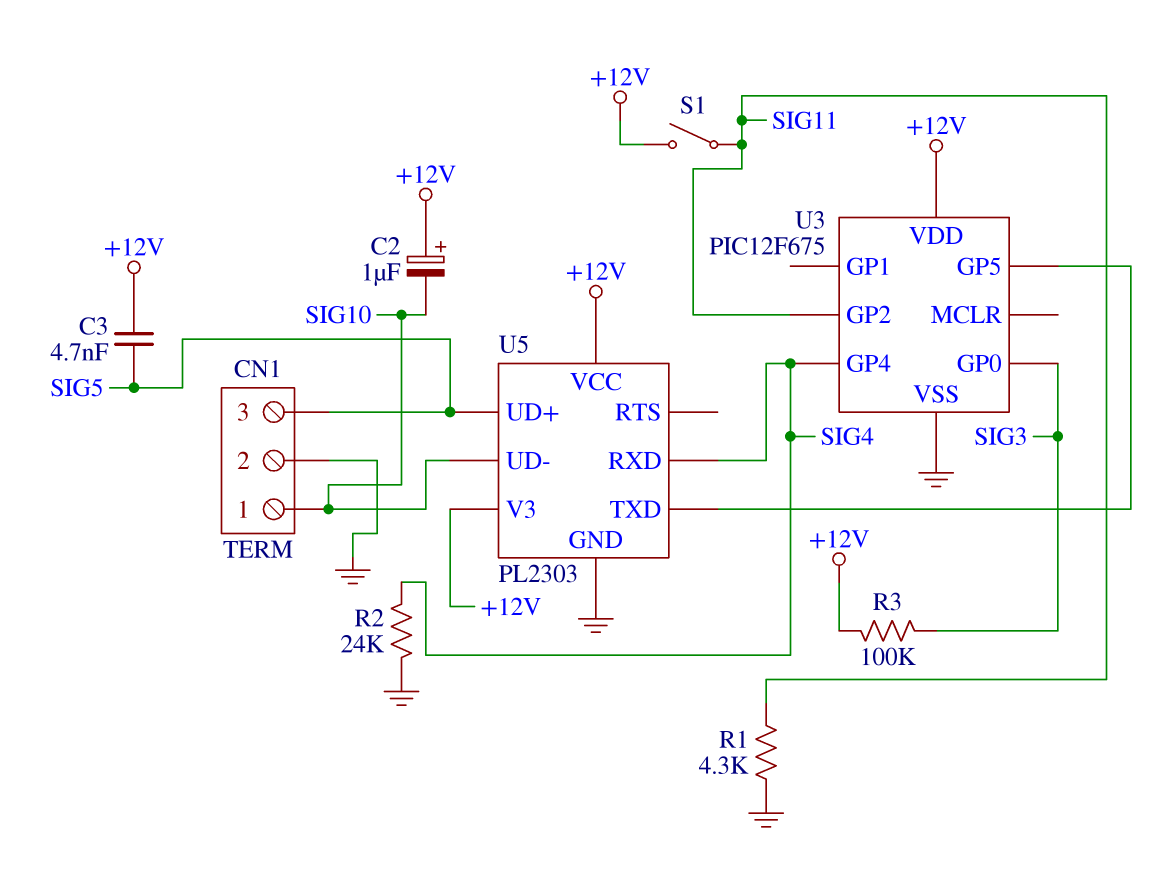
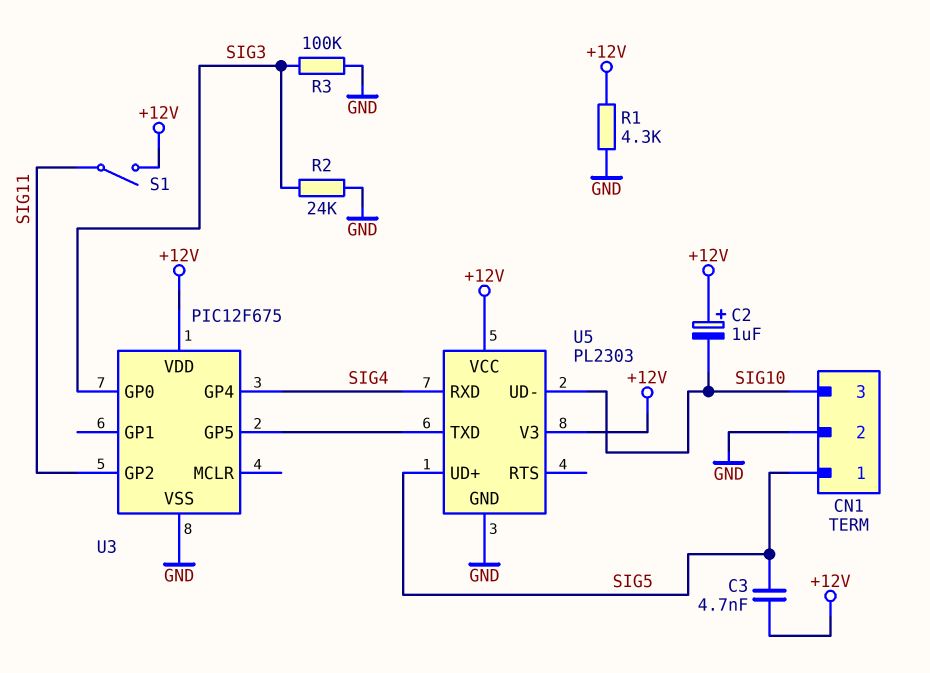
CN1 pin 1: SIG10 -> SIG5
CN1 pin 3: SIG5 -> SIG10
R1: 4.3k (GND, SIG11) -> 4.3k (+12V, GND)
R2: 24k (GND, SIG4) -> 24k (GND, SIG3)
R3: 100k (+12V, SIG3) -> 100k (GND, SIG3)

